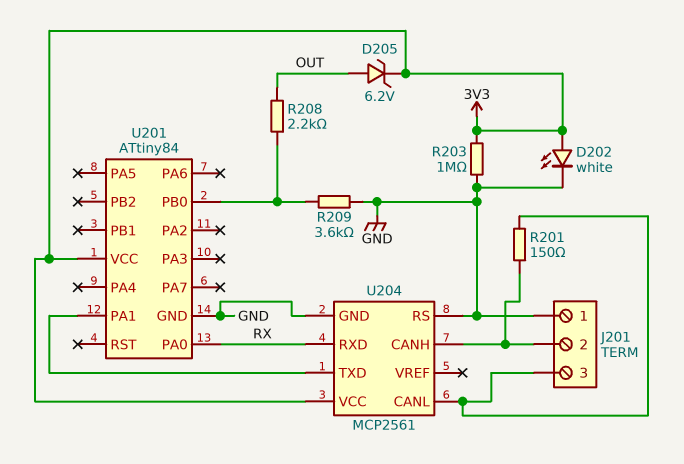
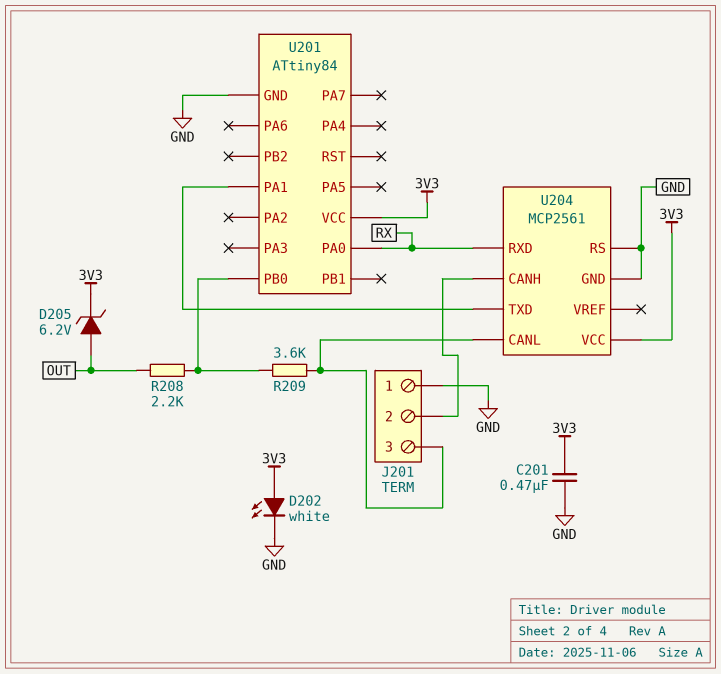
C201: none -> 470nF (3V3, GND)
R201: 150 (J201/2, J201/3) -> none
R203: 1M (3V3, GND) -> none
R209: 3.6k (GND, U201/PB0) -> 3.6k (J201/3, U201/PB0)

